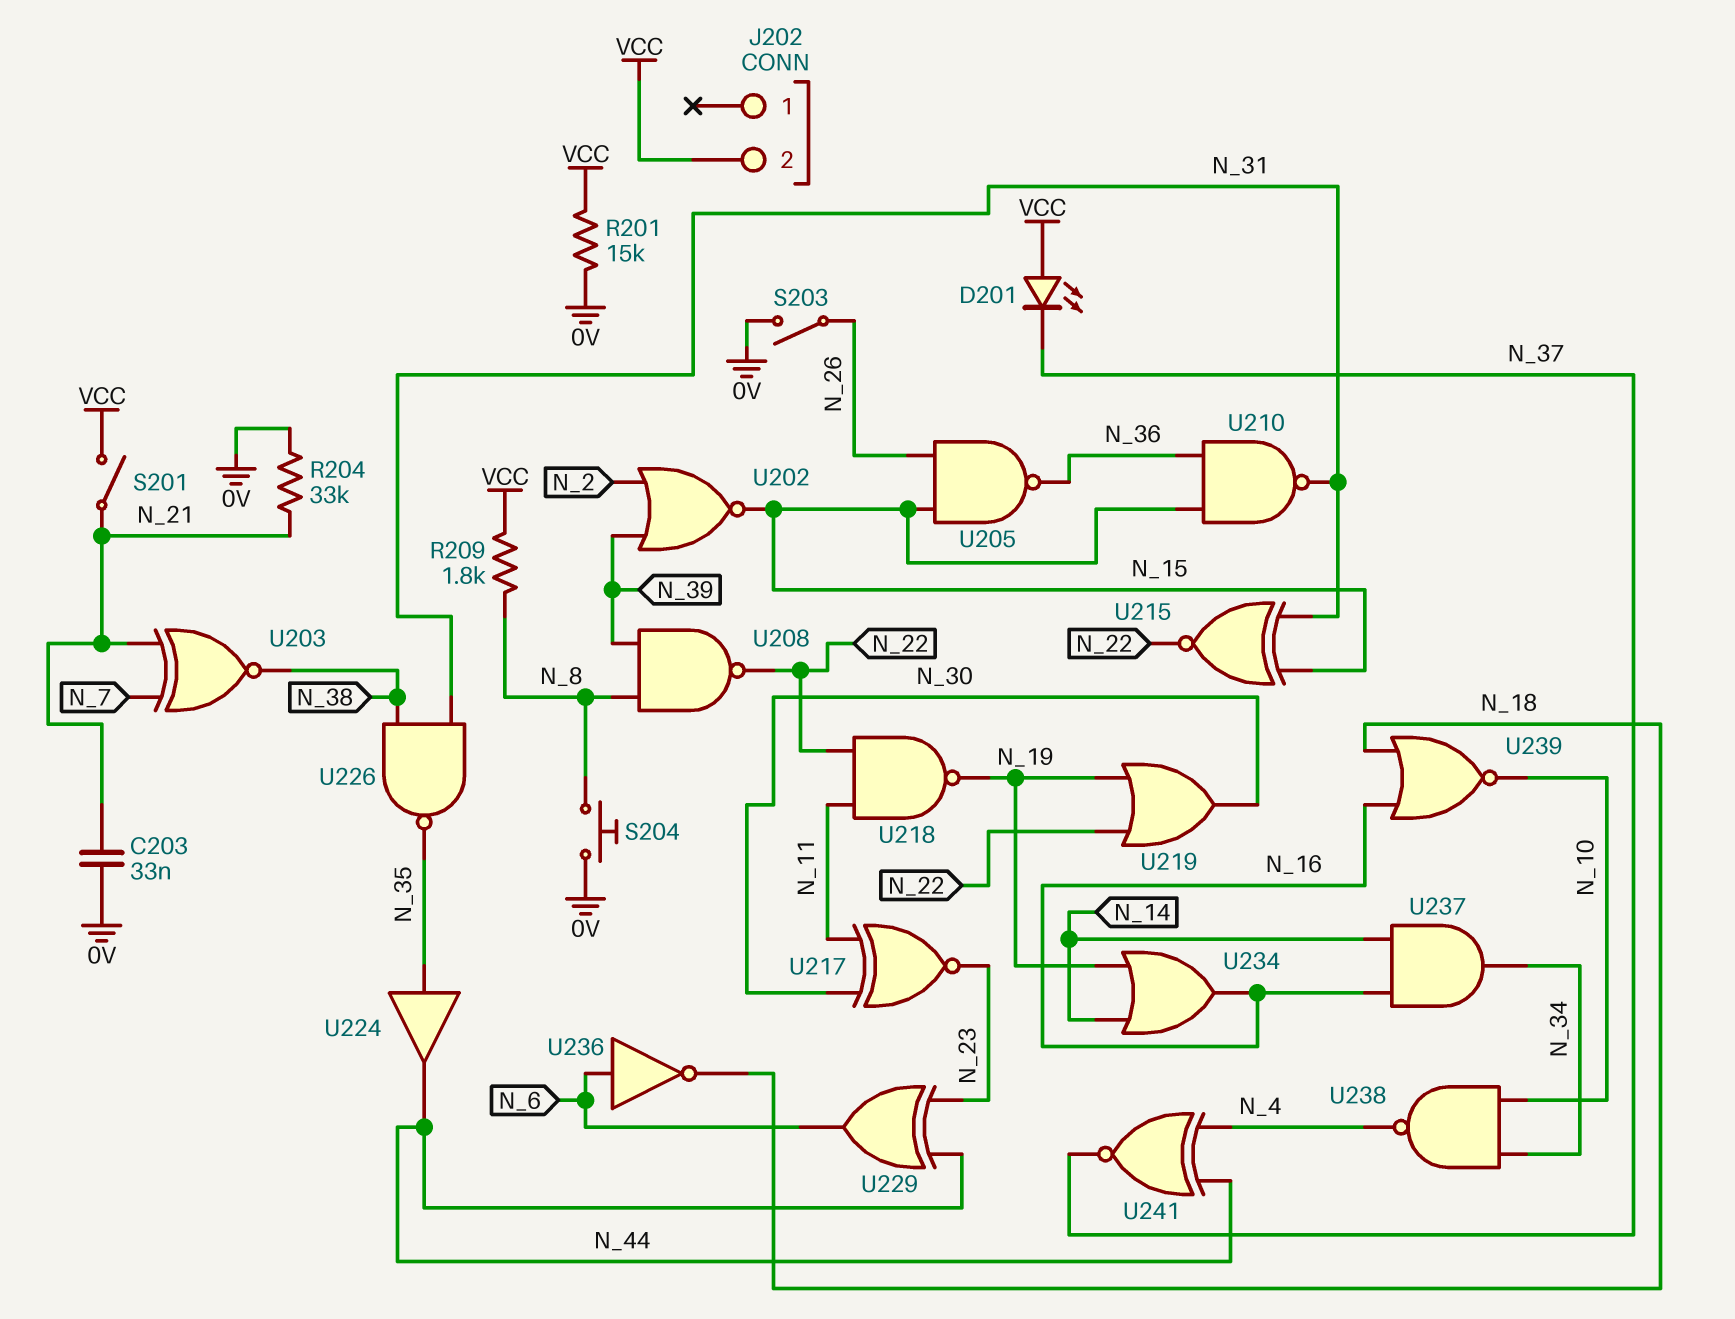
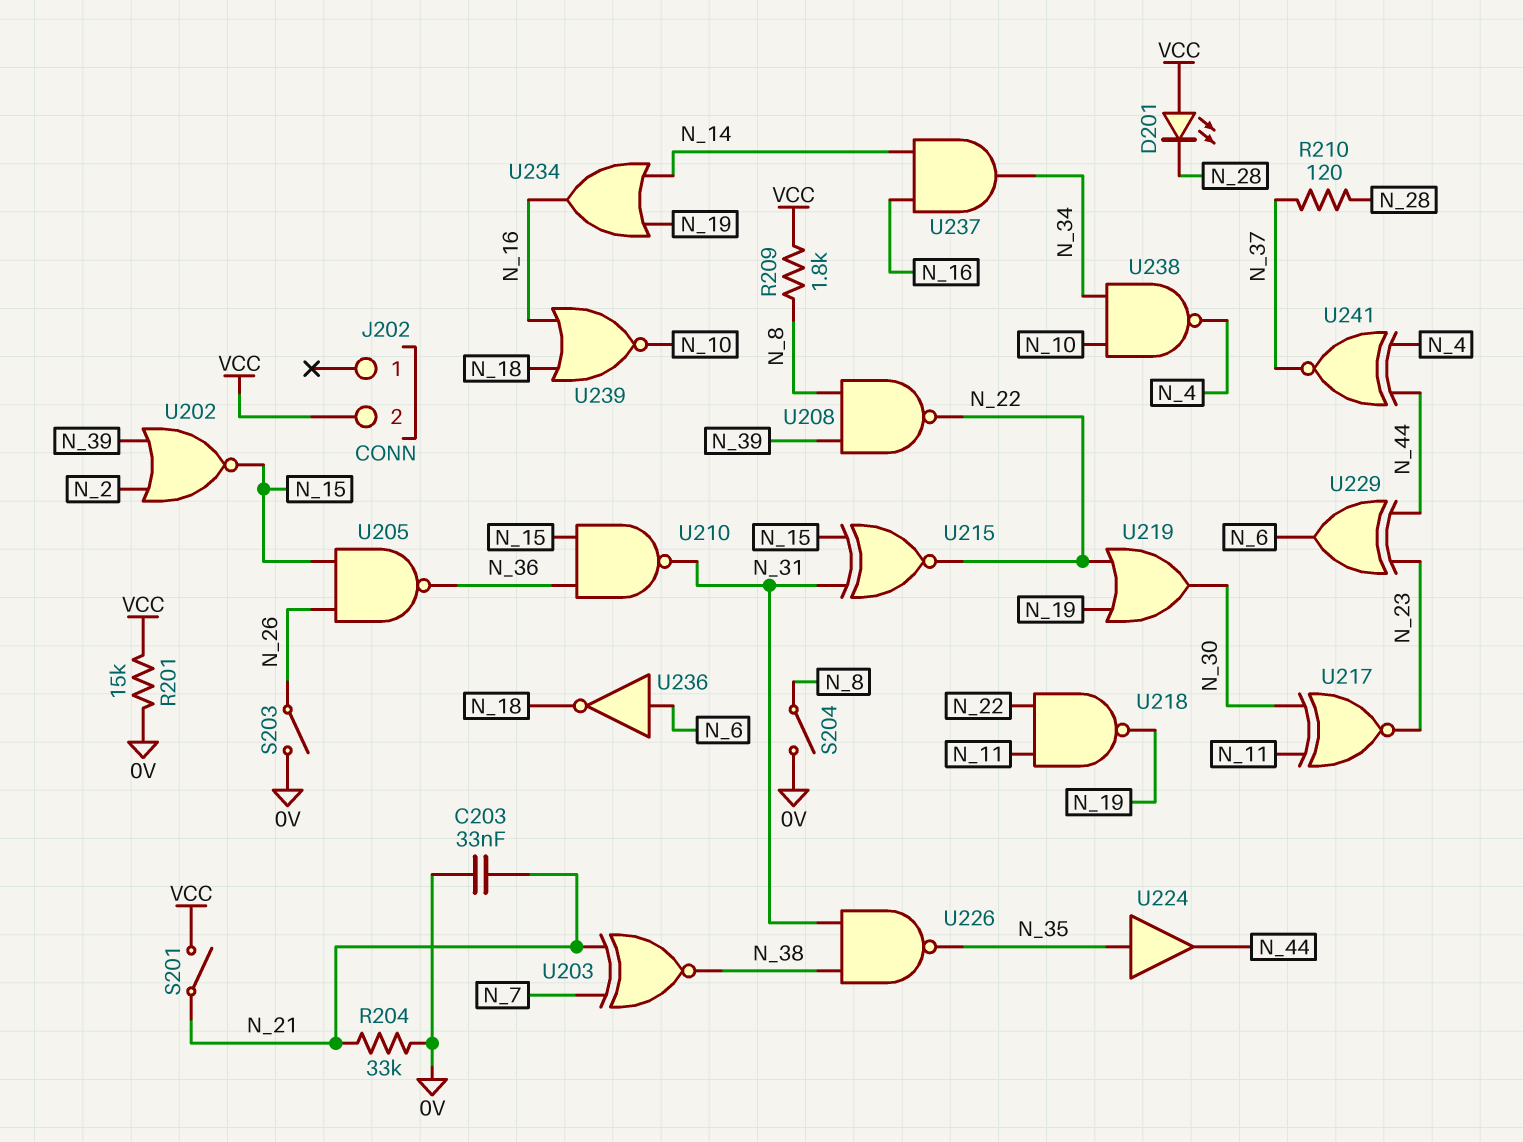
D201: LED (A VCC, K N_37) -> LED (A VCC, K N_28)
R210: none -> 120 (N_28, N_37)
S204: button (0V, N_8) -> switch (0V, N_8)

